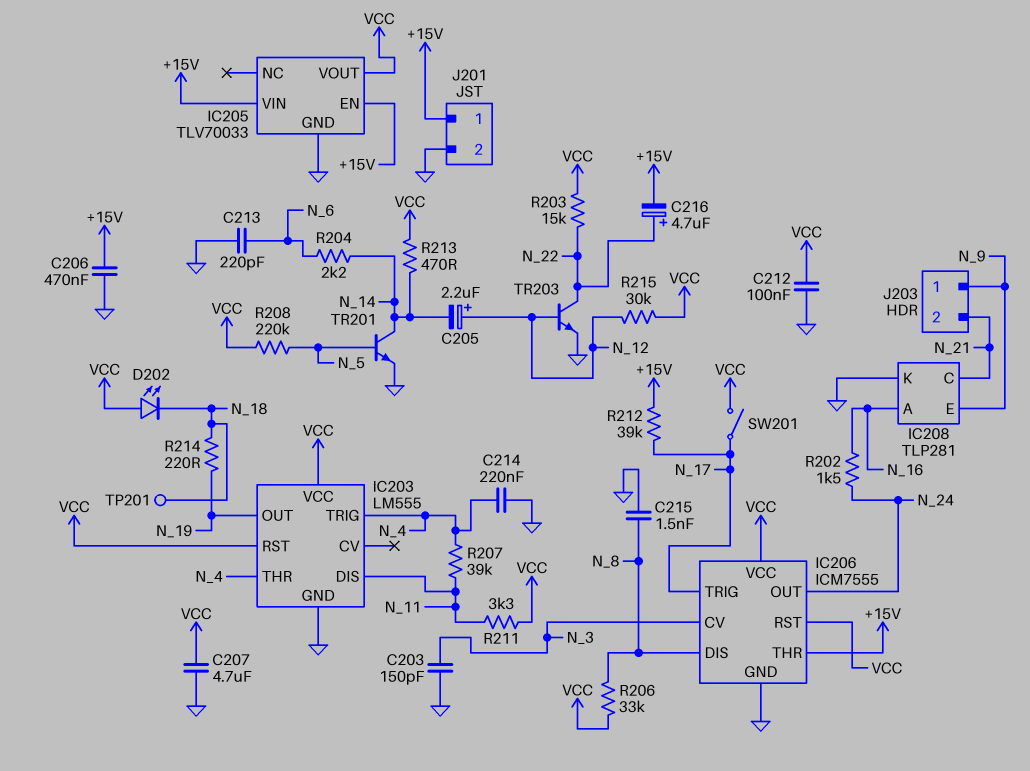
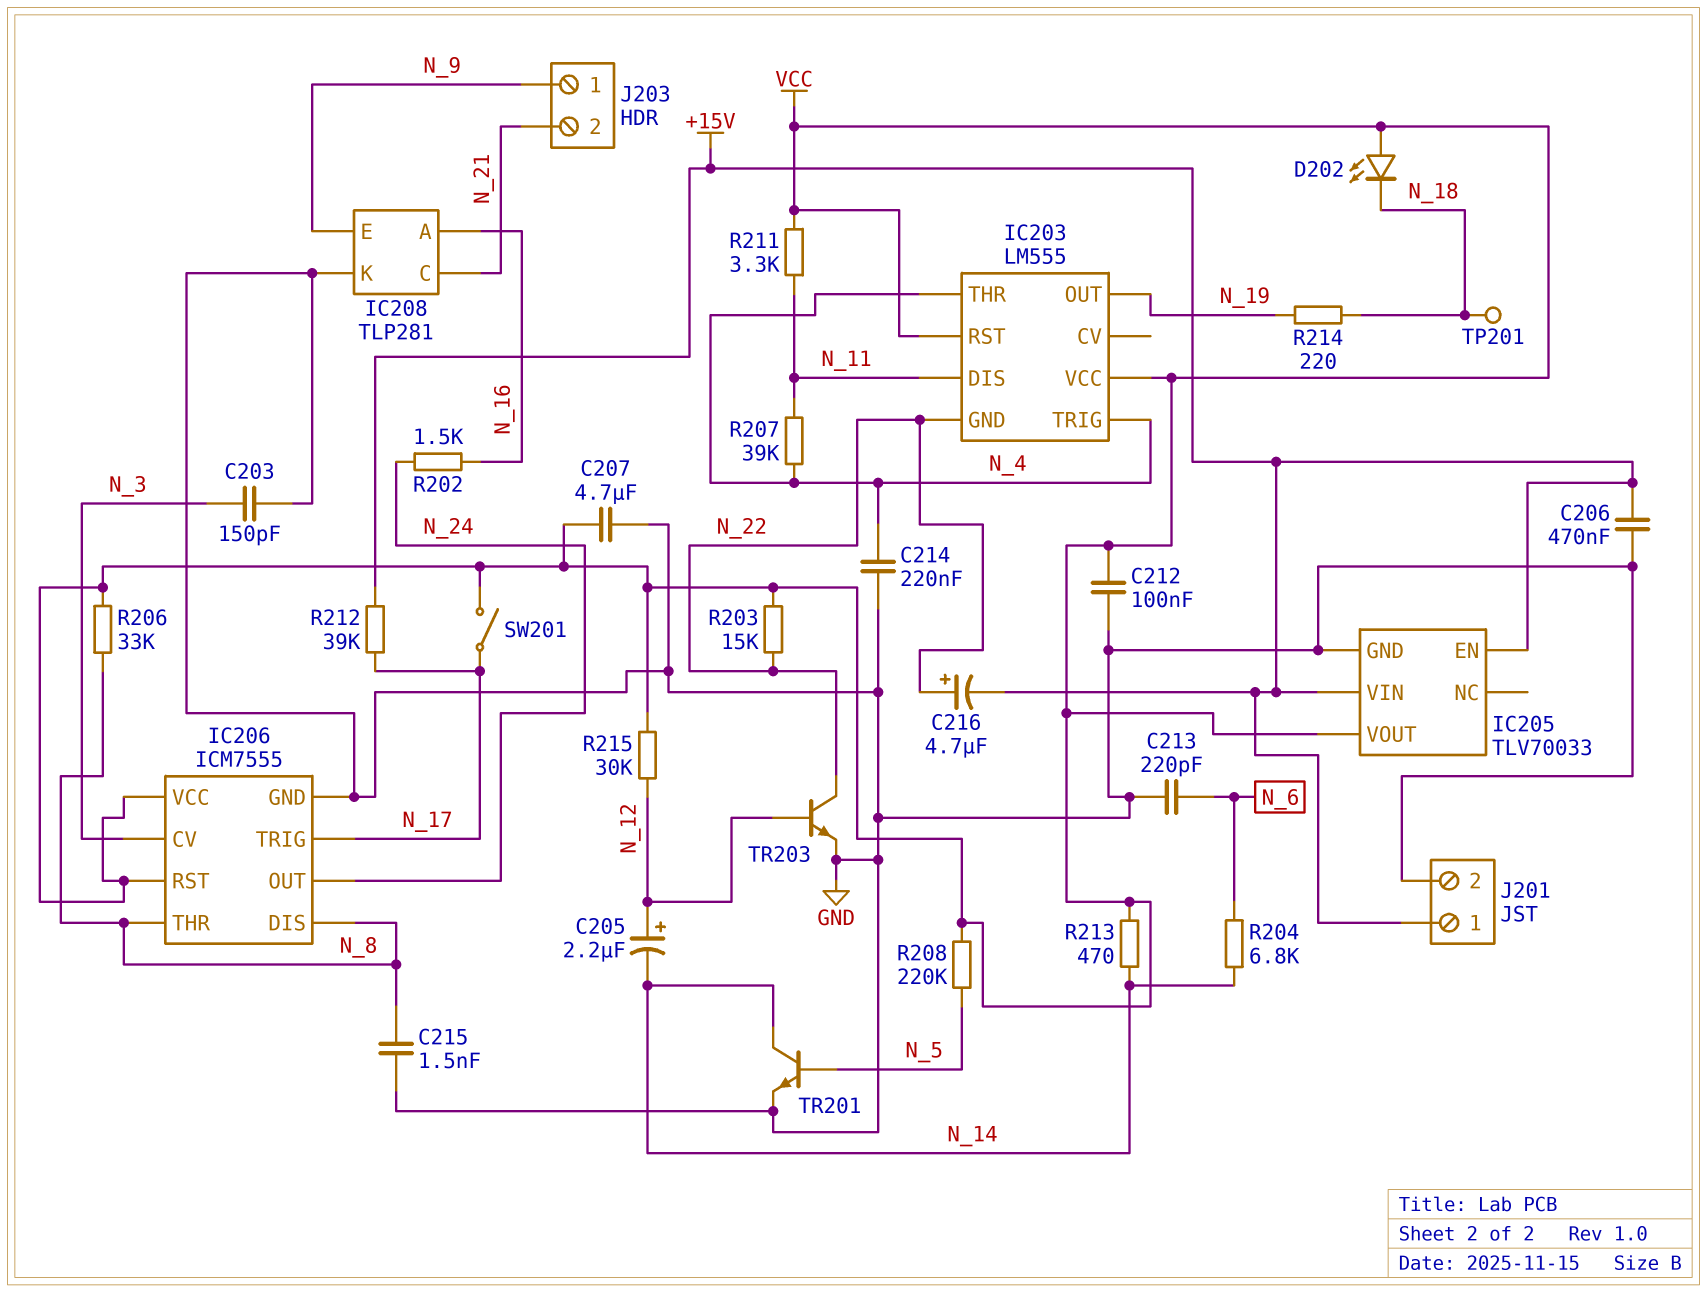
IC203 pin GND: GND -> N_22
IC206 pin THR: +15V -> N_8
R204: 2.2k (N_6, N_14) -> 6.8k (N_6, N_14)

